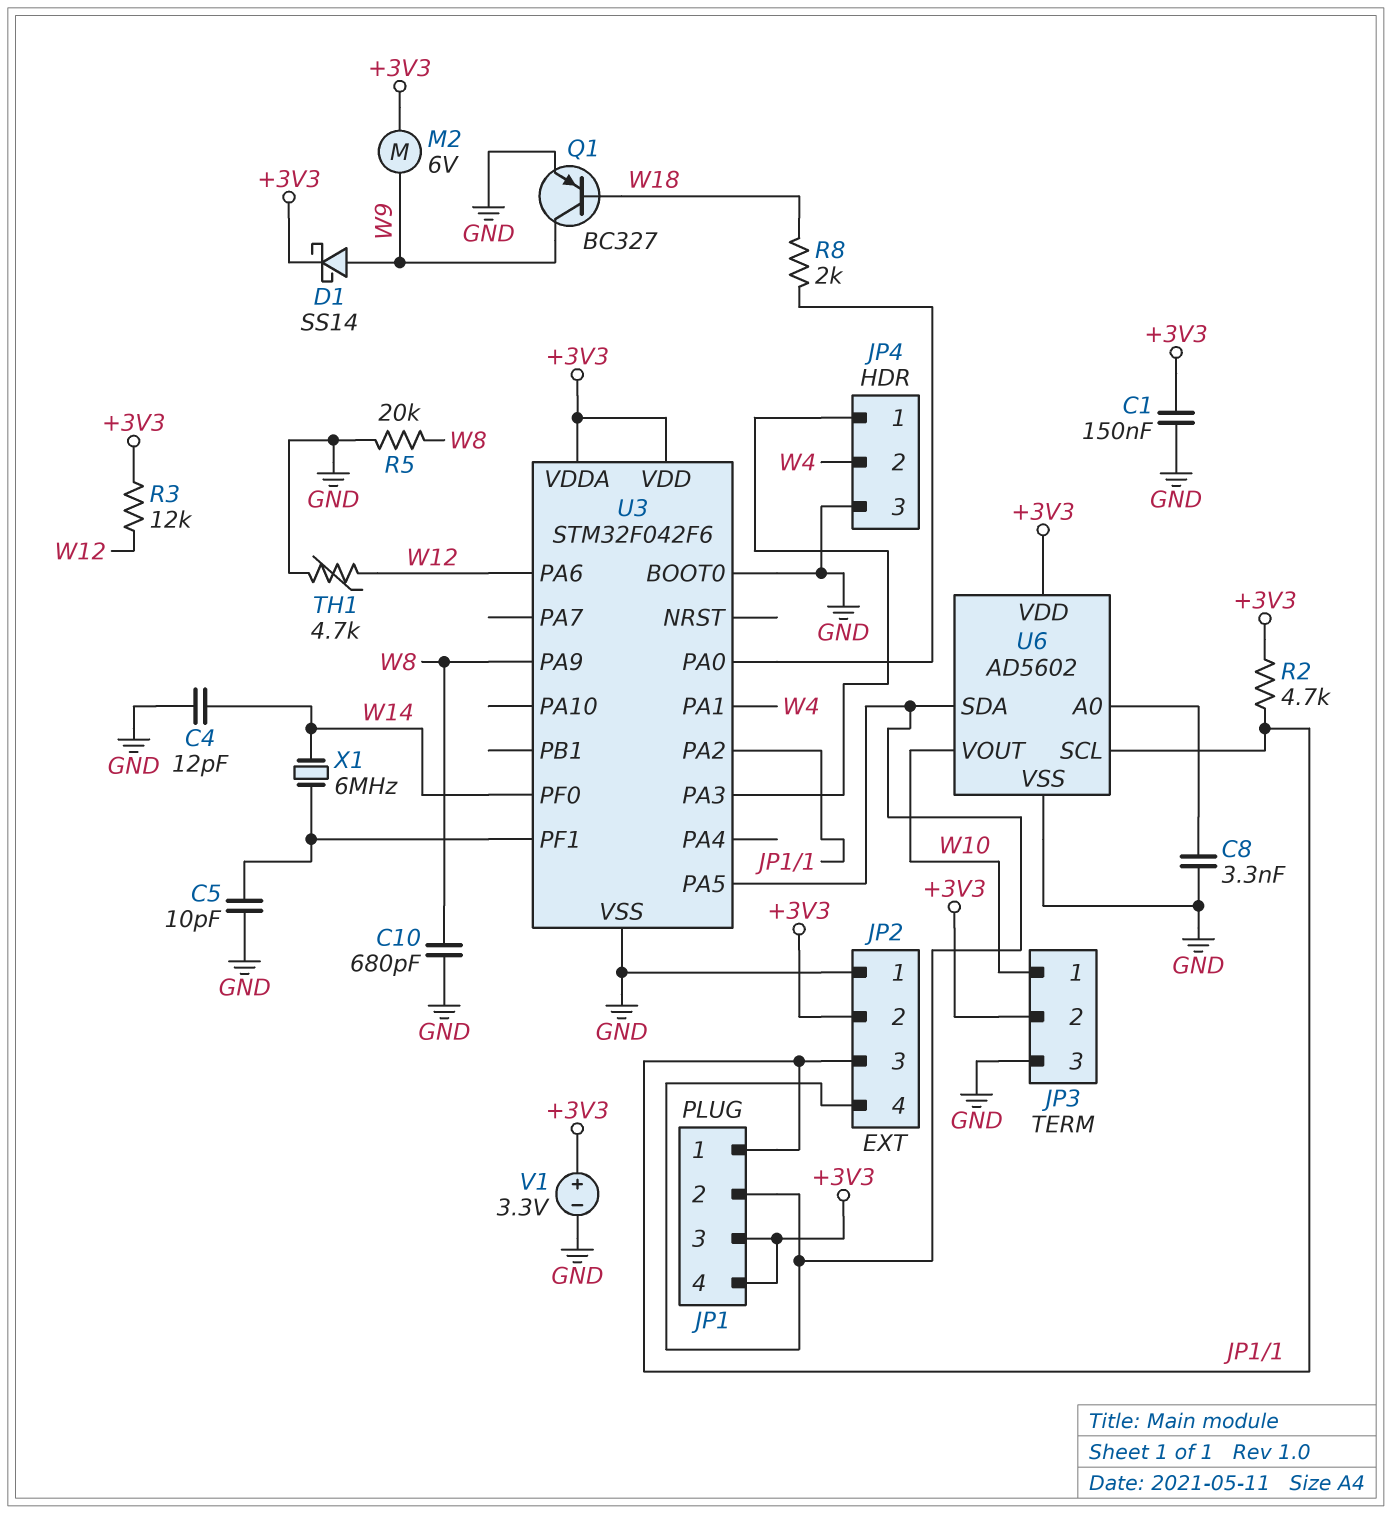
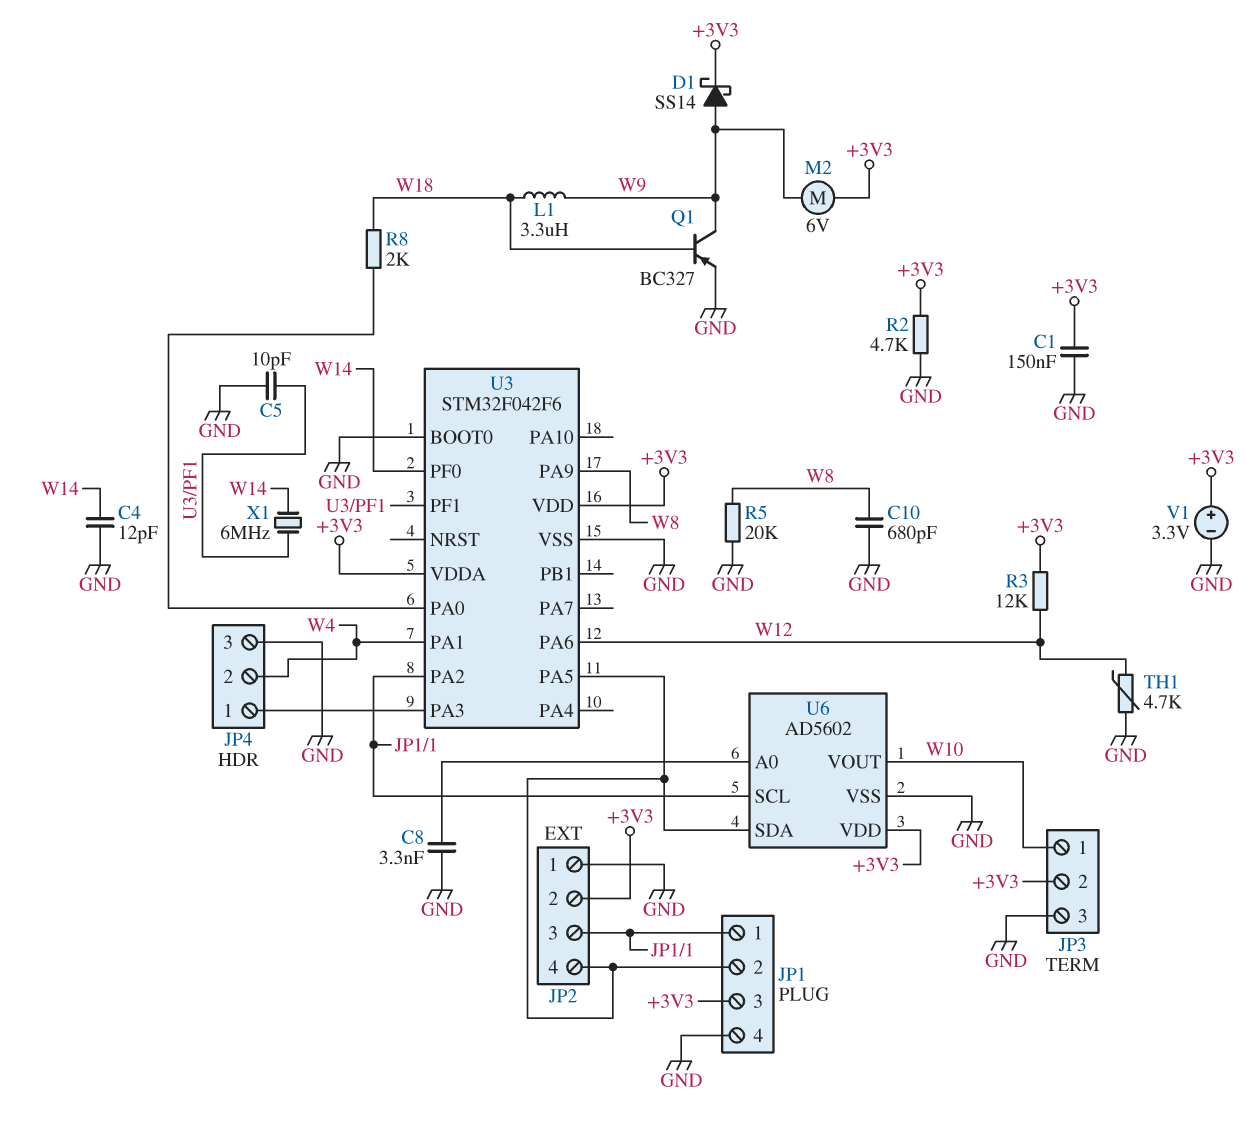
JP1 pin 4: +3V3 -> GND
L1: none -> 3.3uH (W9, W18)
R2: 4.7k (+3V3, JP1/1) -> 4.7k (+3V3, GND)

